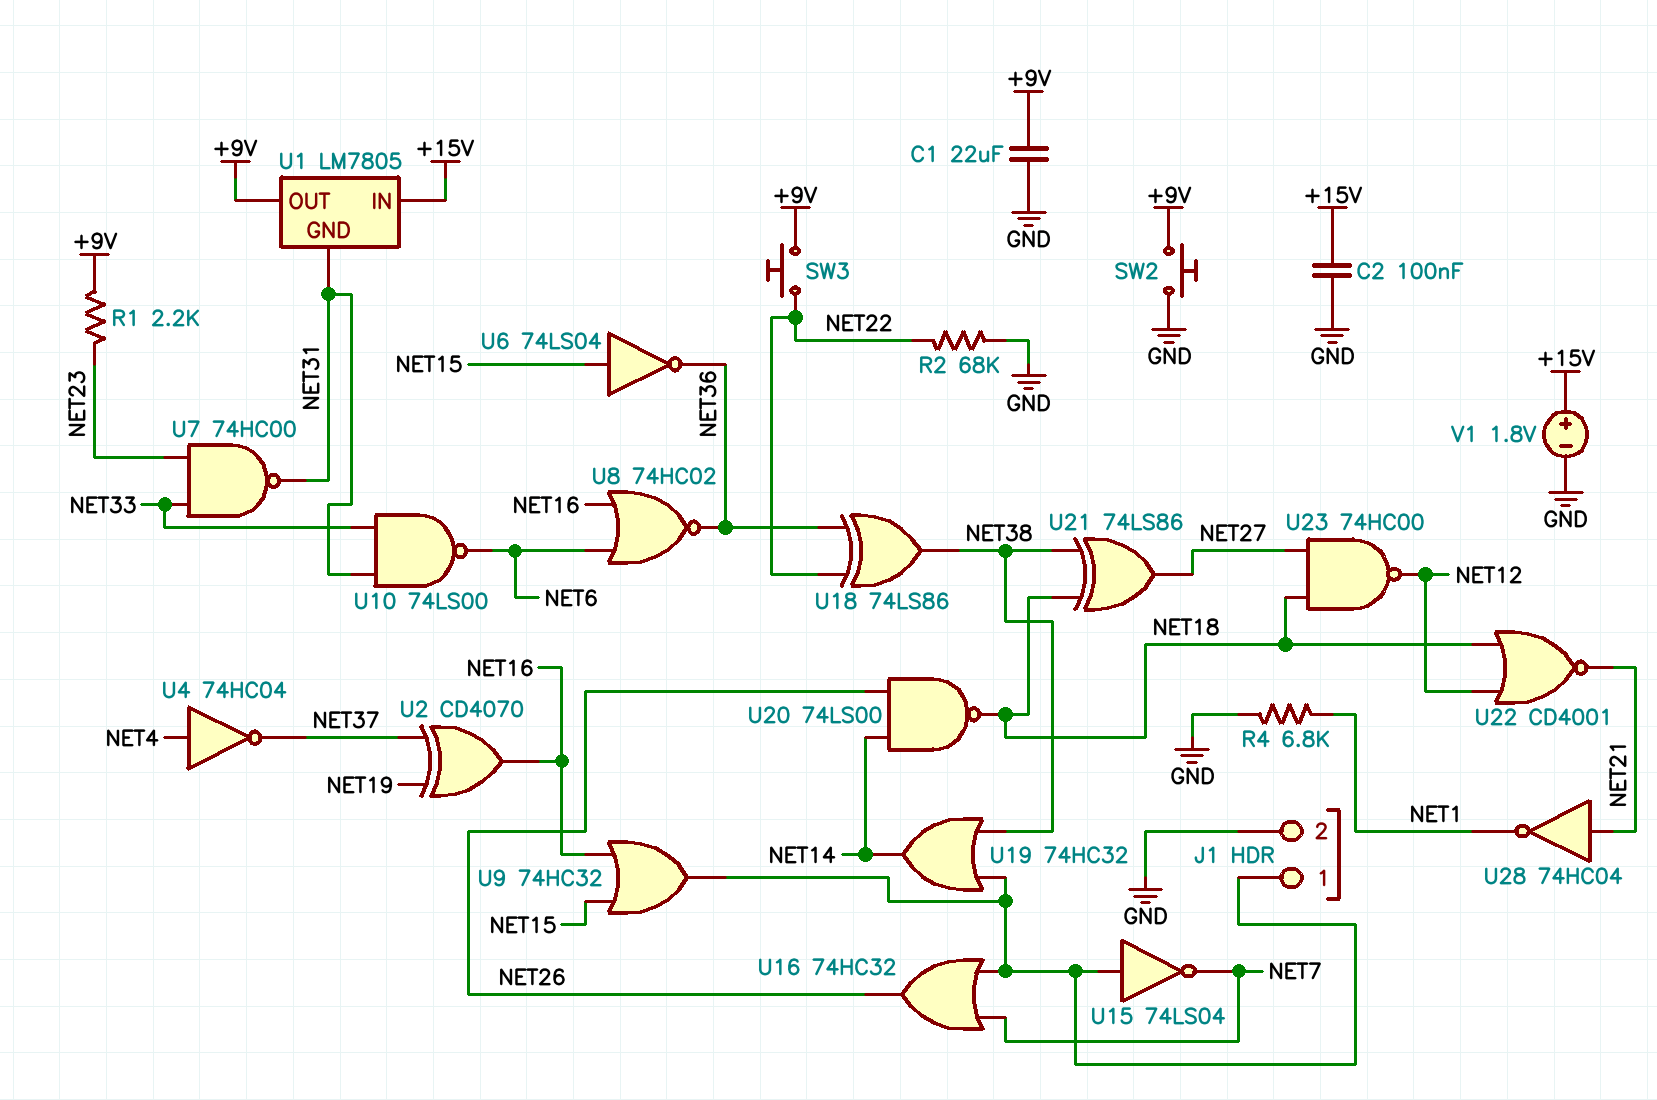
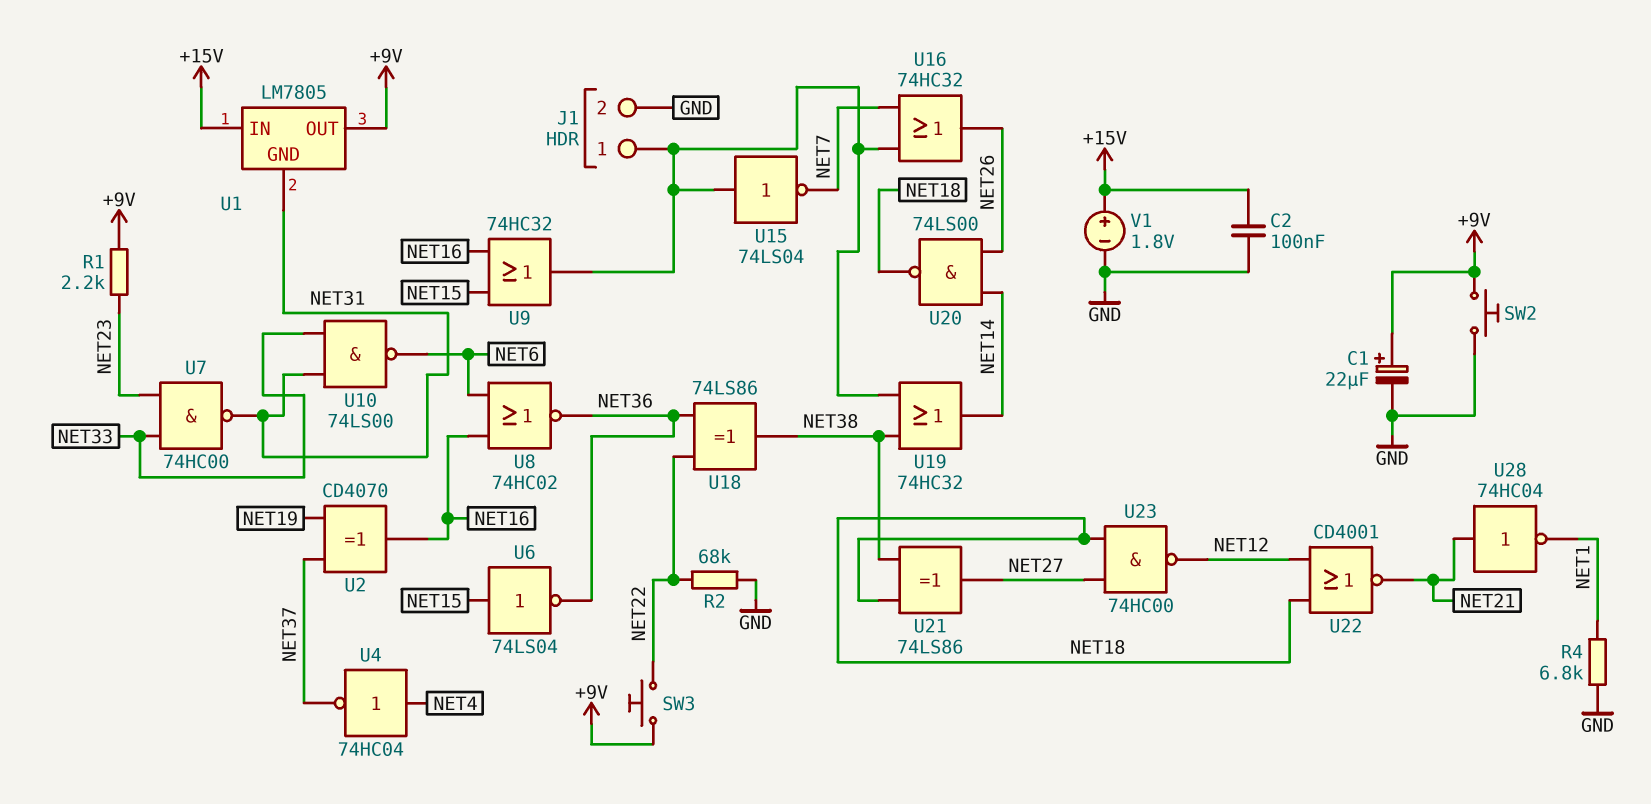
C1: 22uF (+9V, GND) -> 22uF (plus +9V, minus GND)

